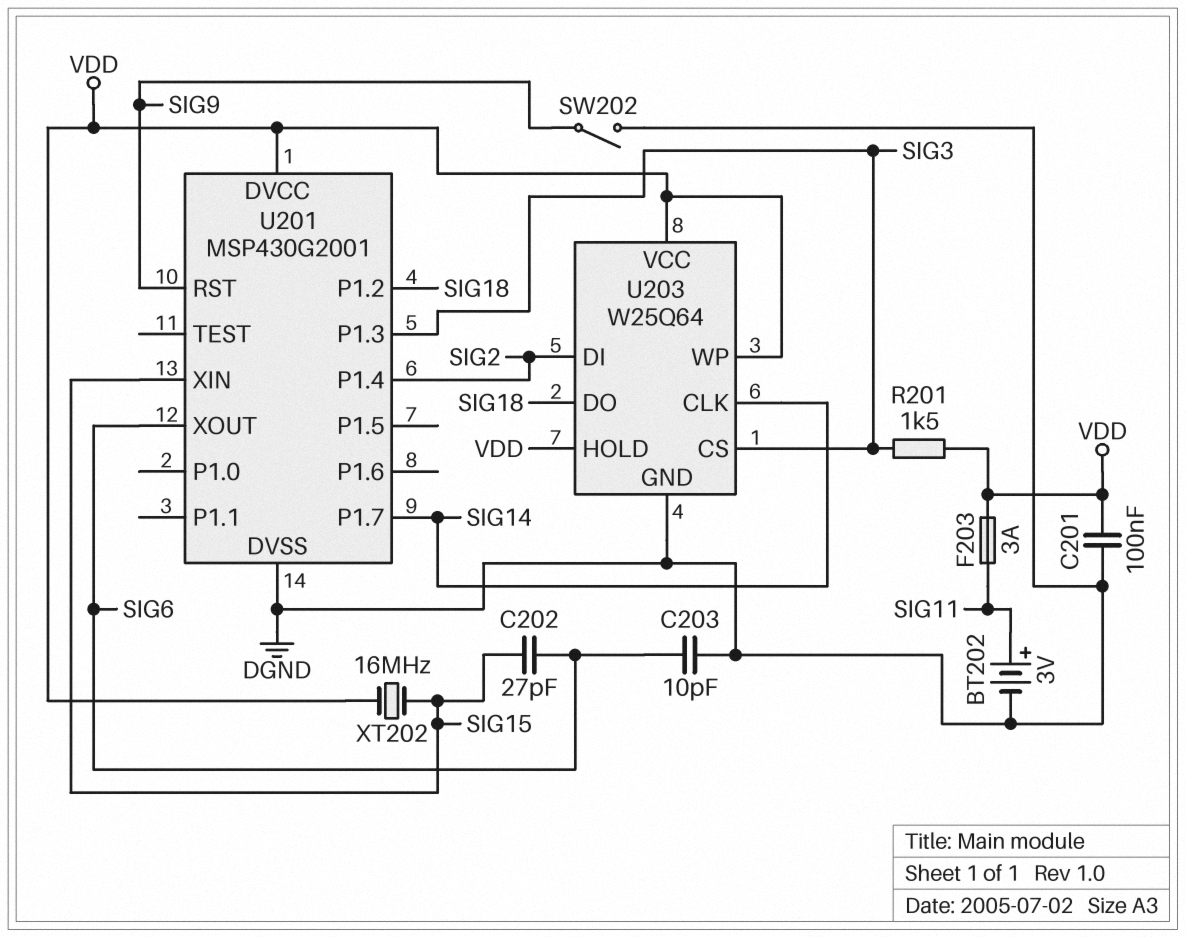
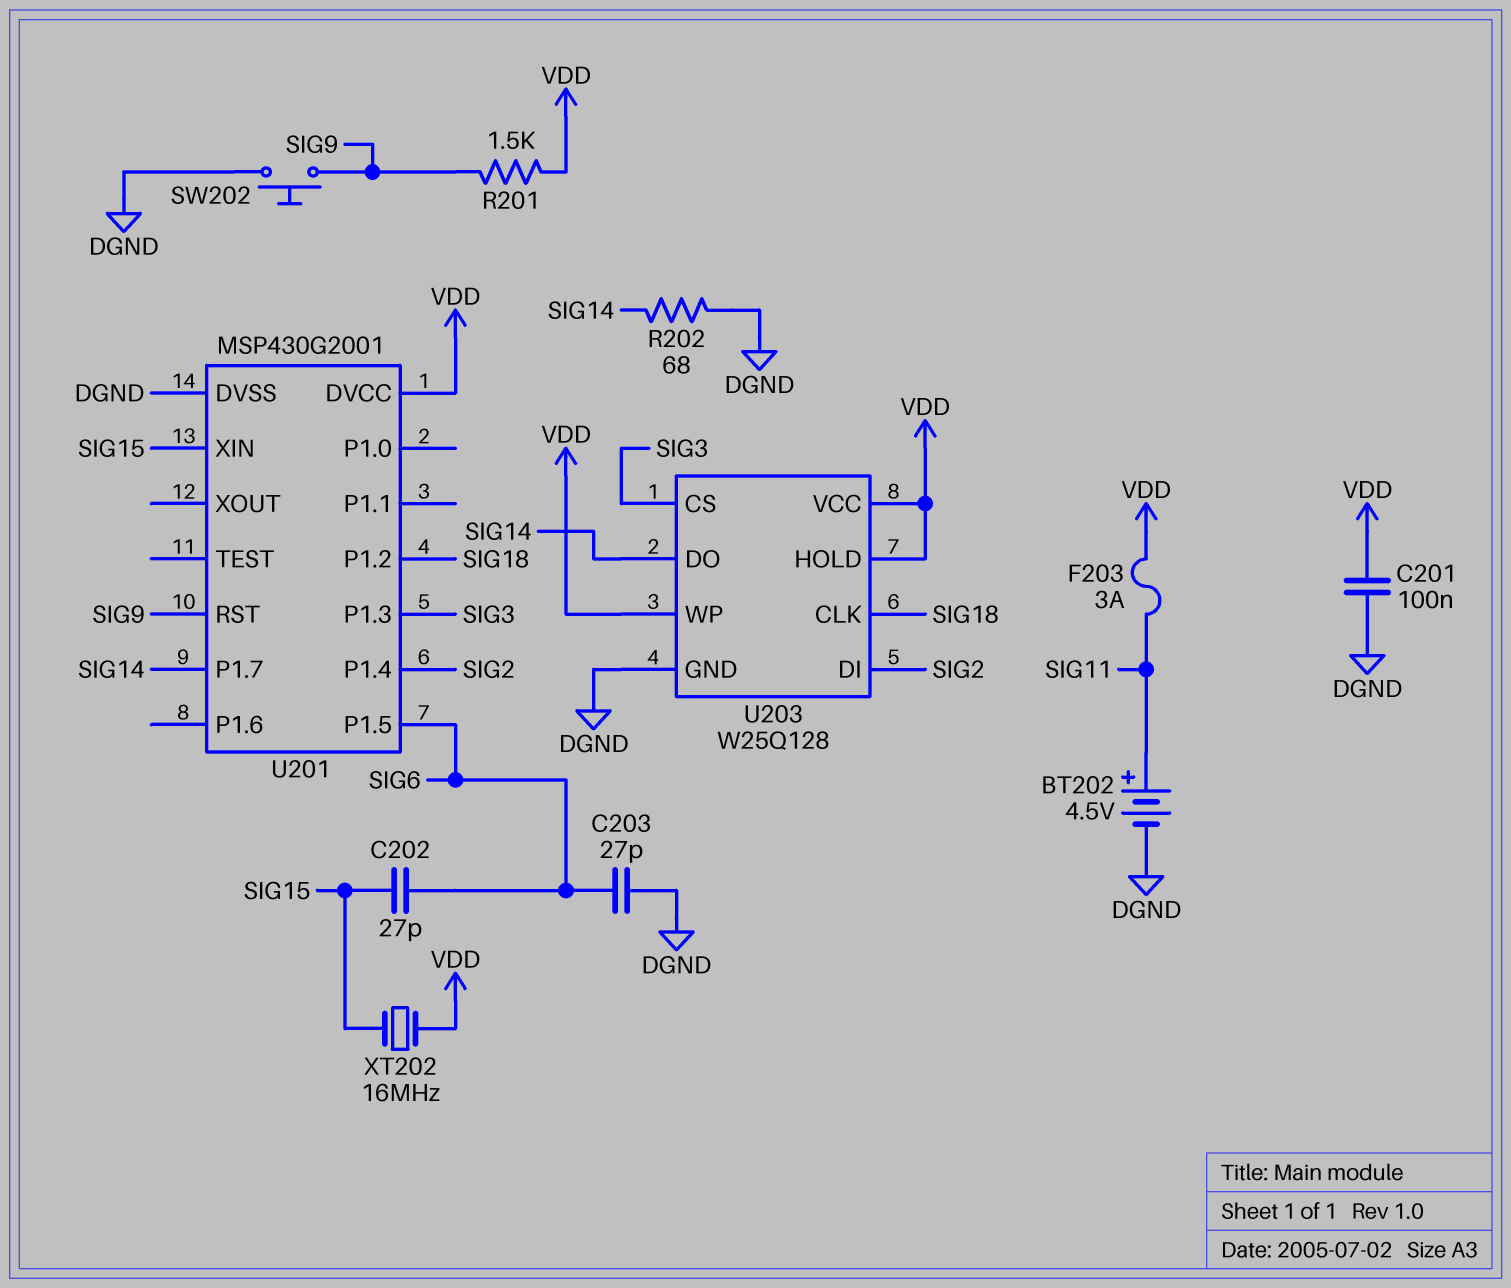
BT202: 3V (plus SIG11, minus DGND) -> 4.5V (plus SIG11, minus DGND)
C203: 10pF (DGND, SIG6) -> 27pF (DGND, SIG6)
R201: 1.5k (SIG3, VDD) -> 1.5k (SIG9, VDD)
R202: none -> 68 (DGND, SIG14)
SW202: switch (DGND, SIG9) -> button (DGND, SIG9)
U201 pin P1.5: none -> SIG6
U201 pin XOUT: SIG6 -> none
U203: W25Q64 -> W25Q128
U203 pin CLK: SIG14 -> SIG18
U203 pin DO: SIG18 -> SIG14

